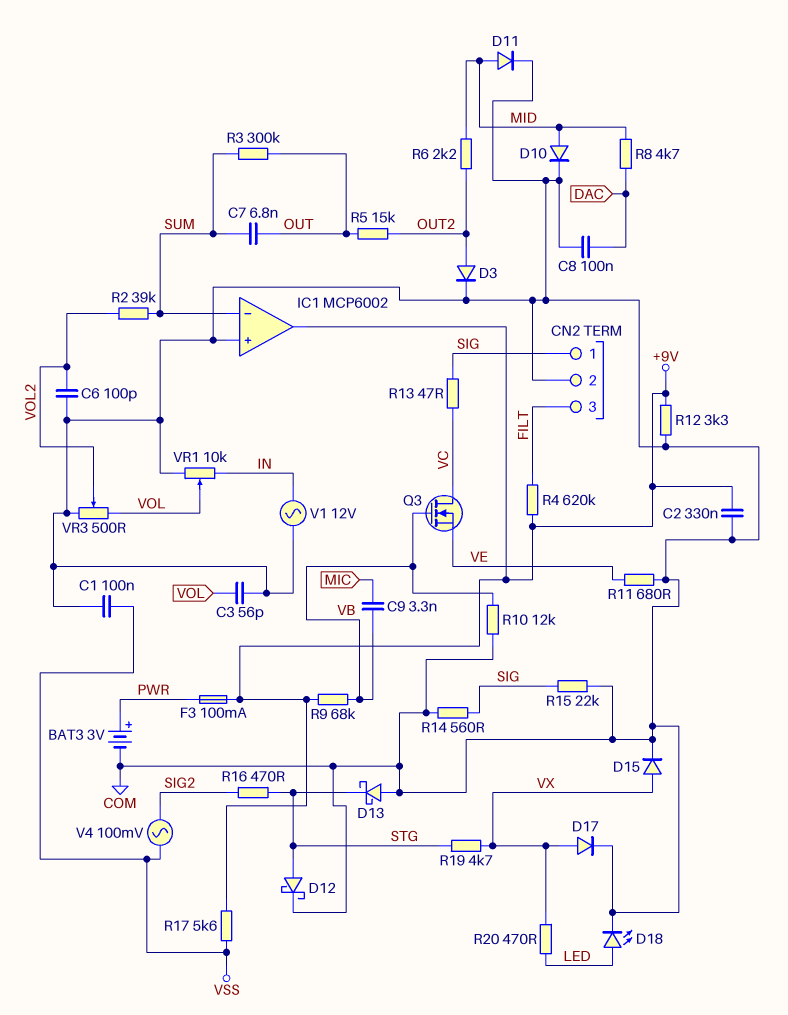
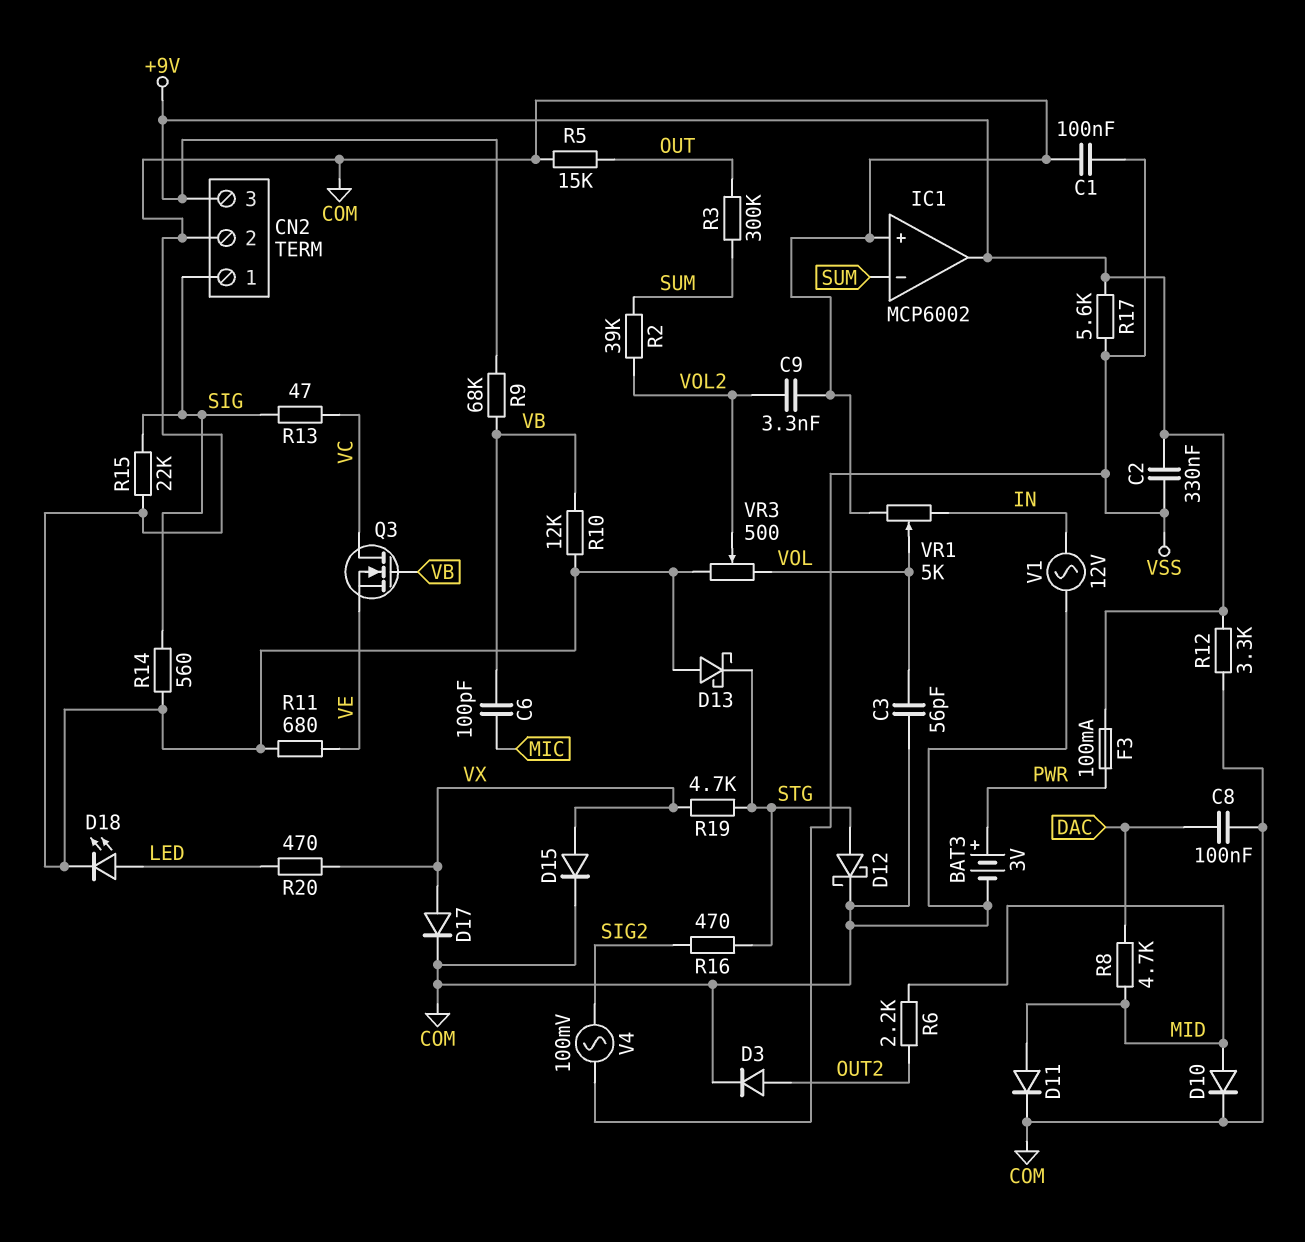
C2: 330nF (+9V, COM) -> 330nF (+9V, VSS)
C6: 100pF (COM, VOL2) -> 100pF (MIC, VB)
C7: 6.8nF (OUT, SUM) -> none
C9: 3.3nF (MIC, VB) -> 3.3nF (COM, VOL2)
CN2 pin 3: FILT -> +9V
R4: 620k (+9V, FILT) -> none
R5: 15k (OUT, OUT2) -> 15k (COM, OUT)
VR1: 10k (COM, IN, wiper VOL) -> 5k (COM, IN, wiper VOL)

